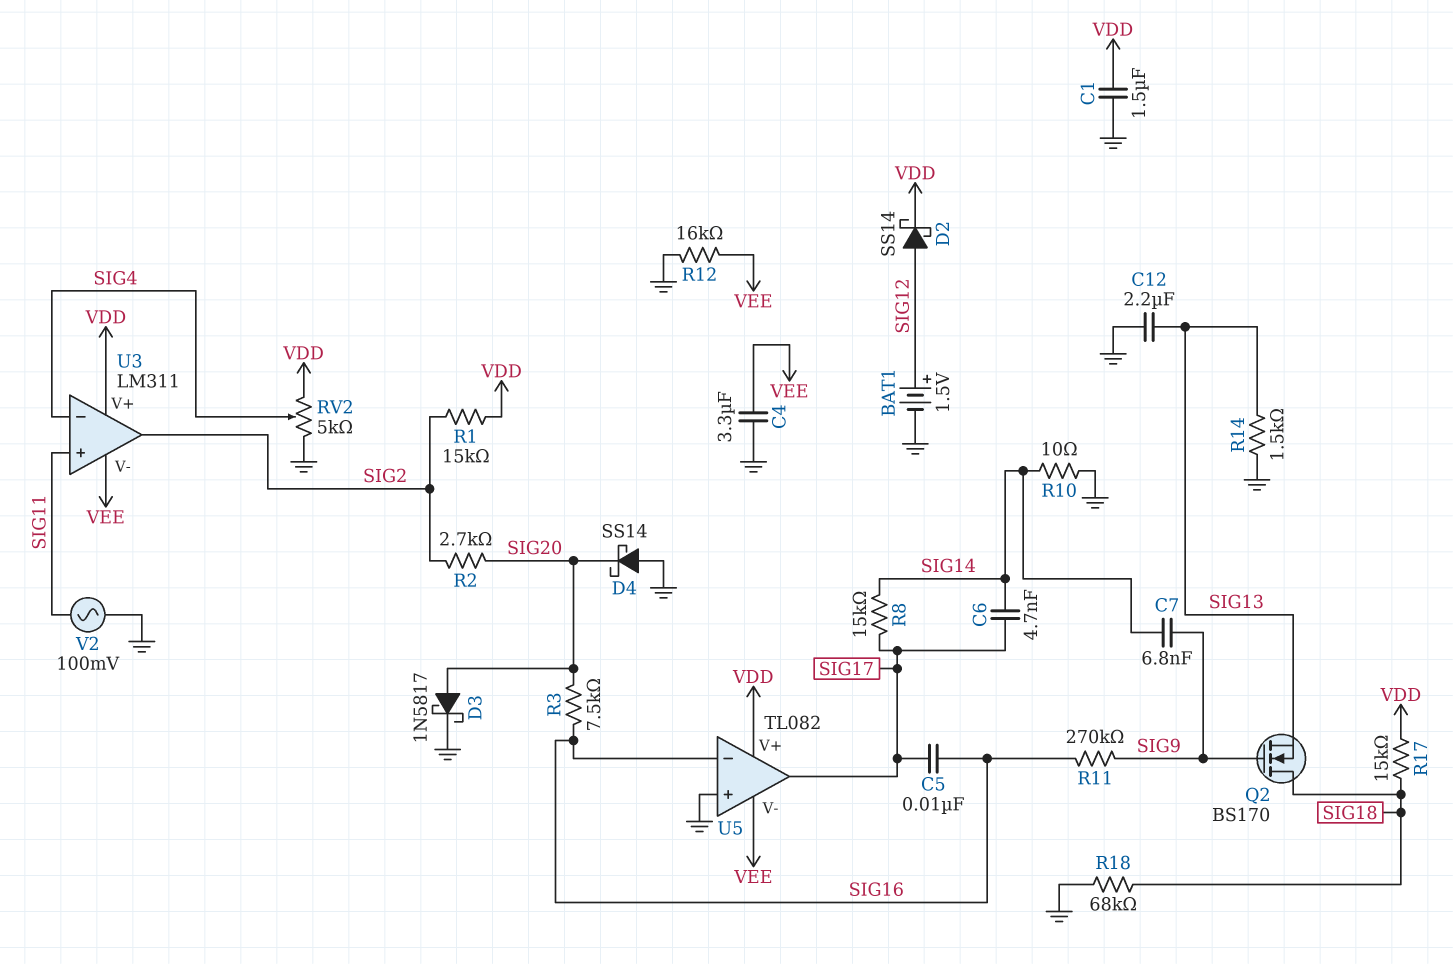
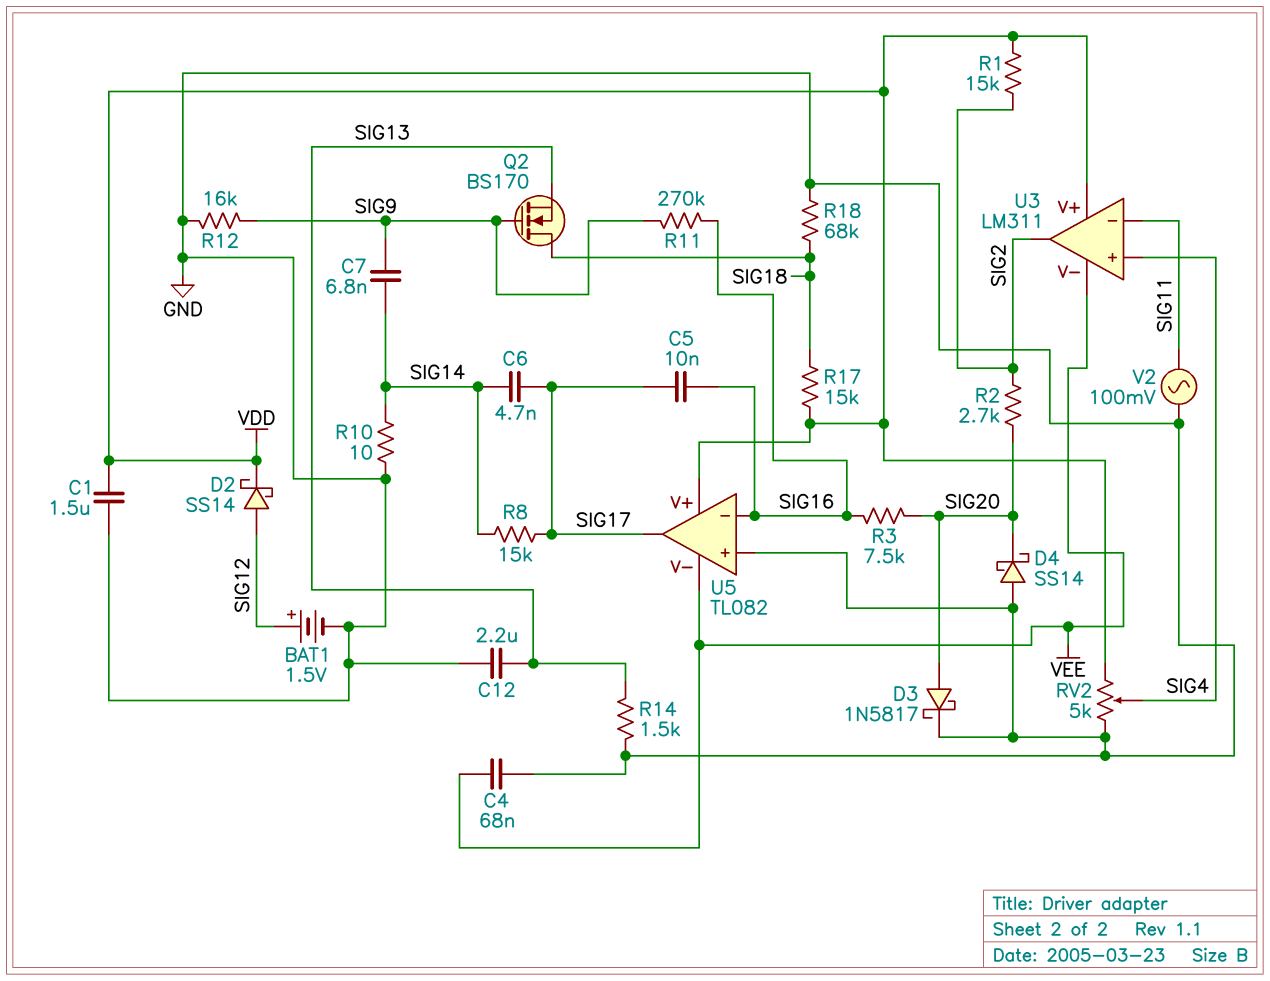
C4: 3.3uF (GND, VEE) -> 68nF (GND, VEE)
R12: 16k (GND, VEE) -> 16k (GND, SIG9)
U3 pin in+: SIG11 -> SIG4
U3 pin in-: SIG4 -> SIG11

